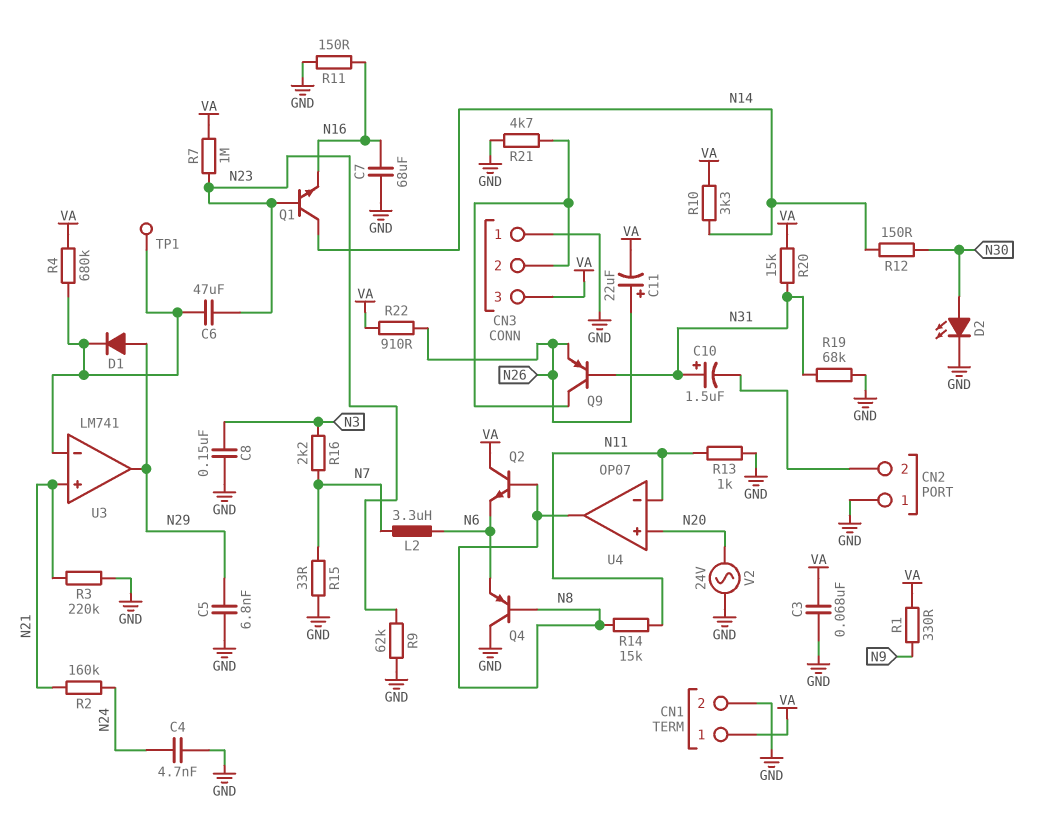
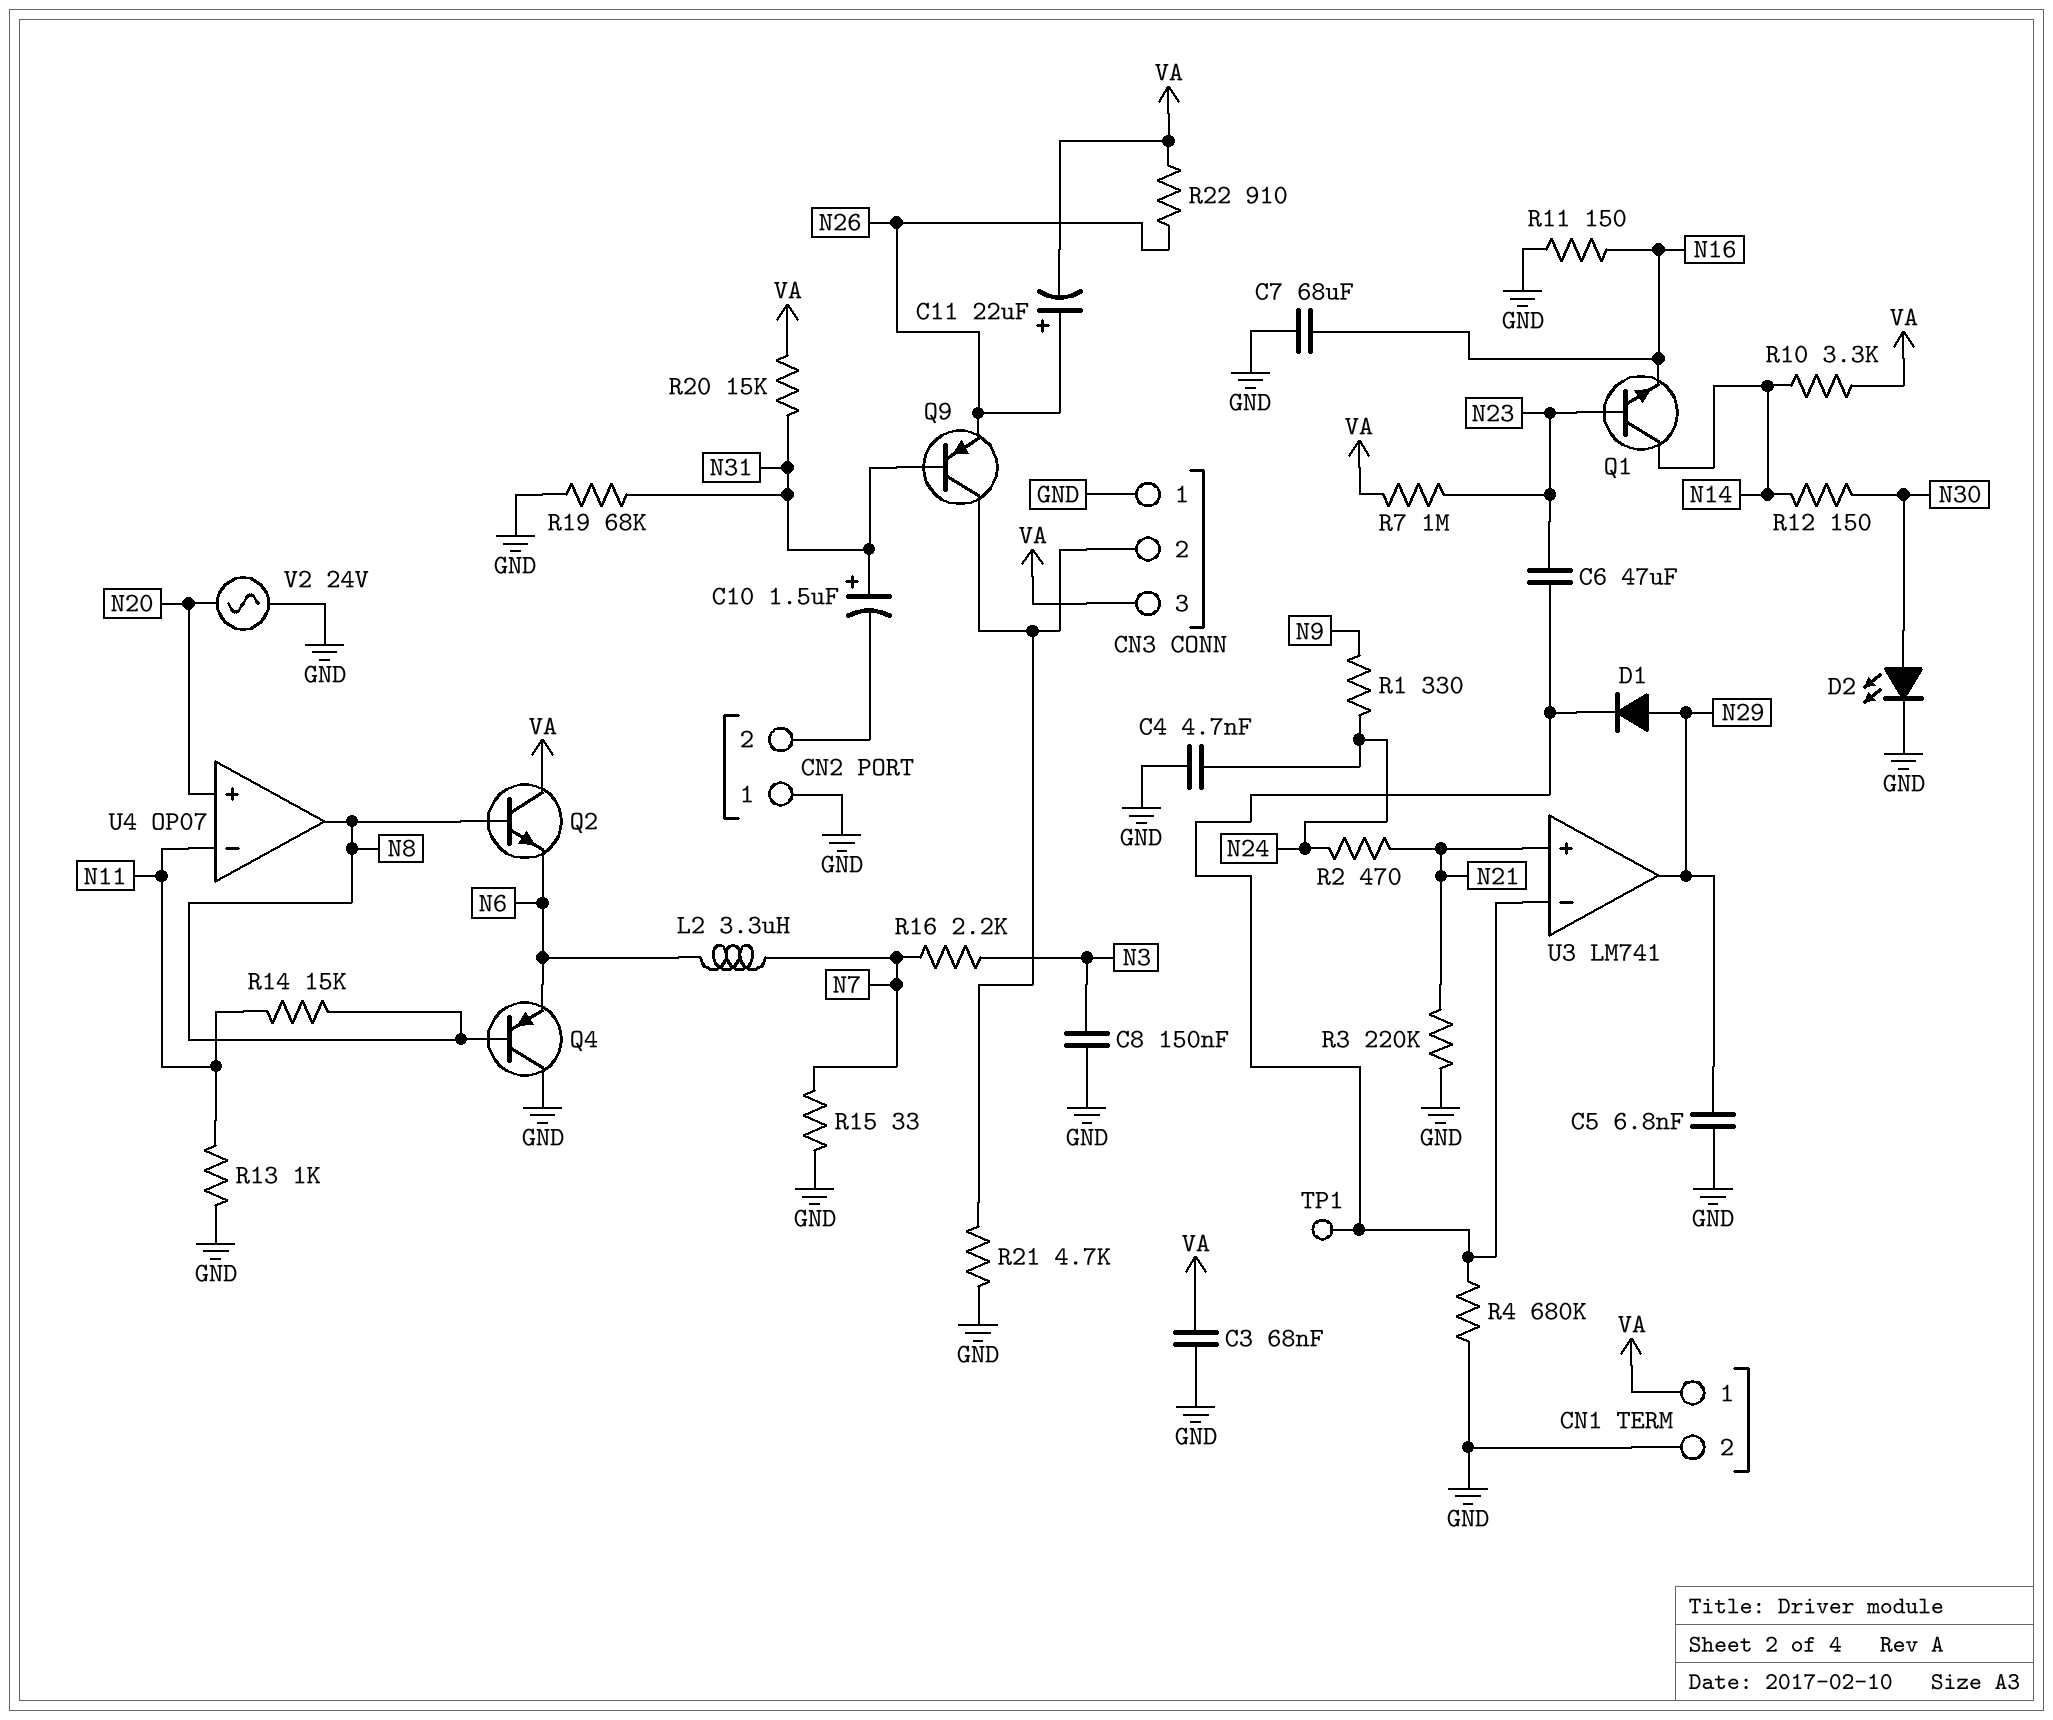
R1: 330 (N9, VA) -> 330 (N9, N24)
R2: 160k (N21, N24) -> 470 (N21, N24)
R4: 680k (U3/in-, VA) -> 680k (GND, U3/in-)
R9: 62k (GND, N23) -> none

